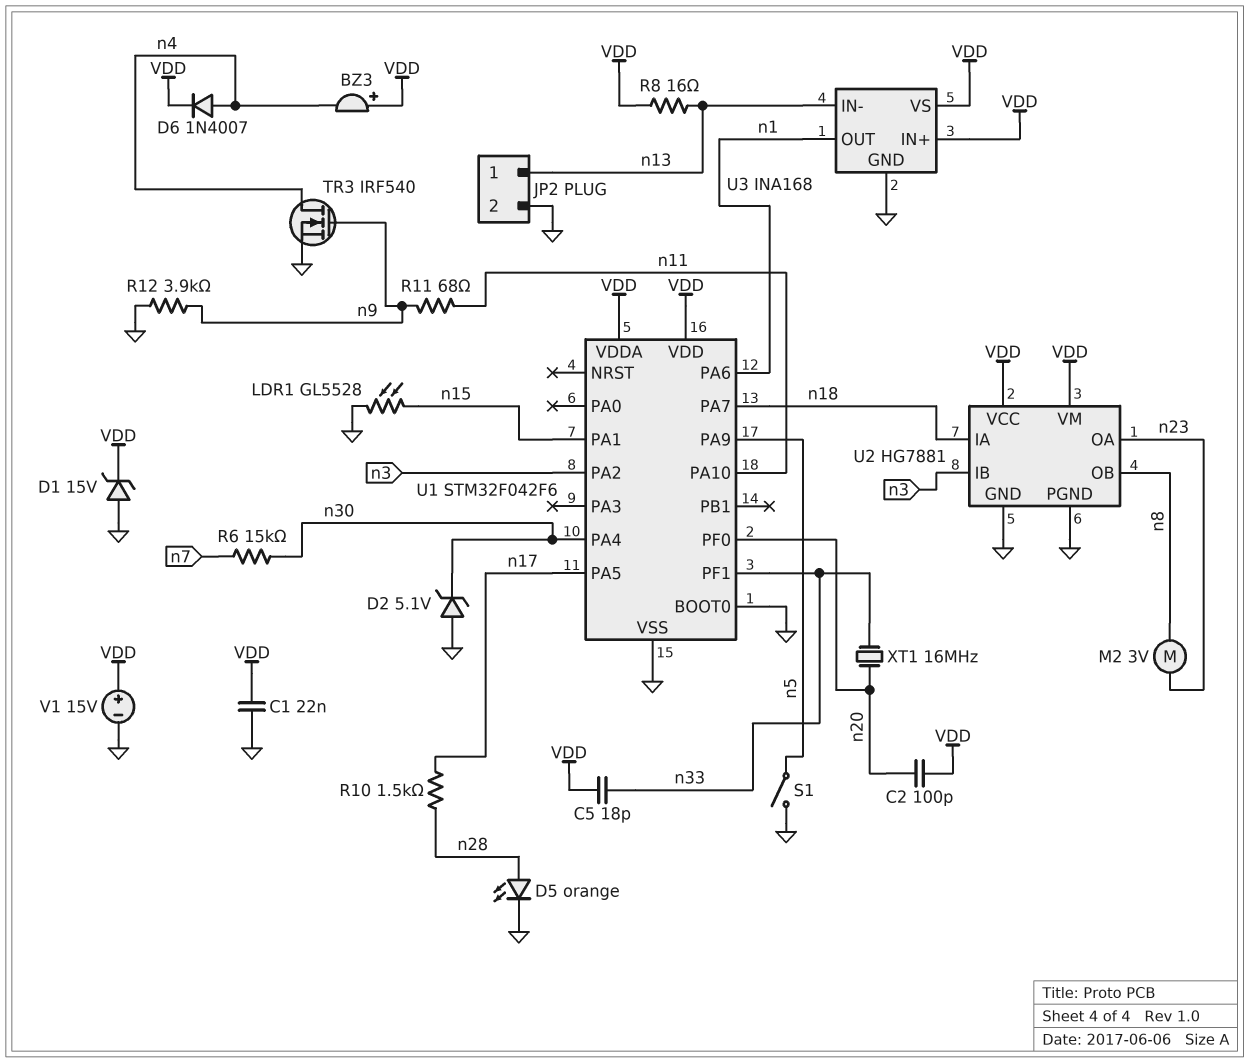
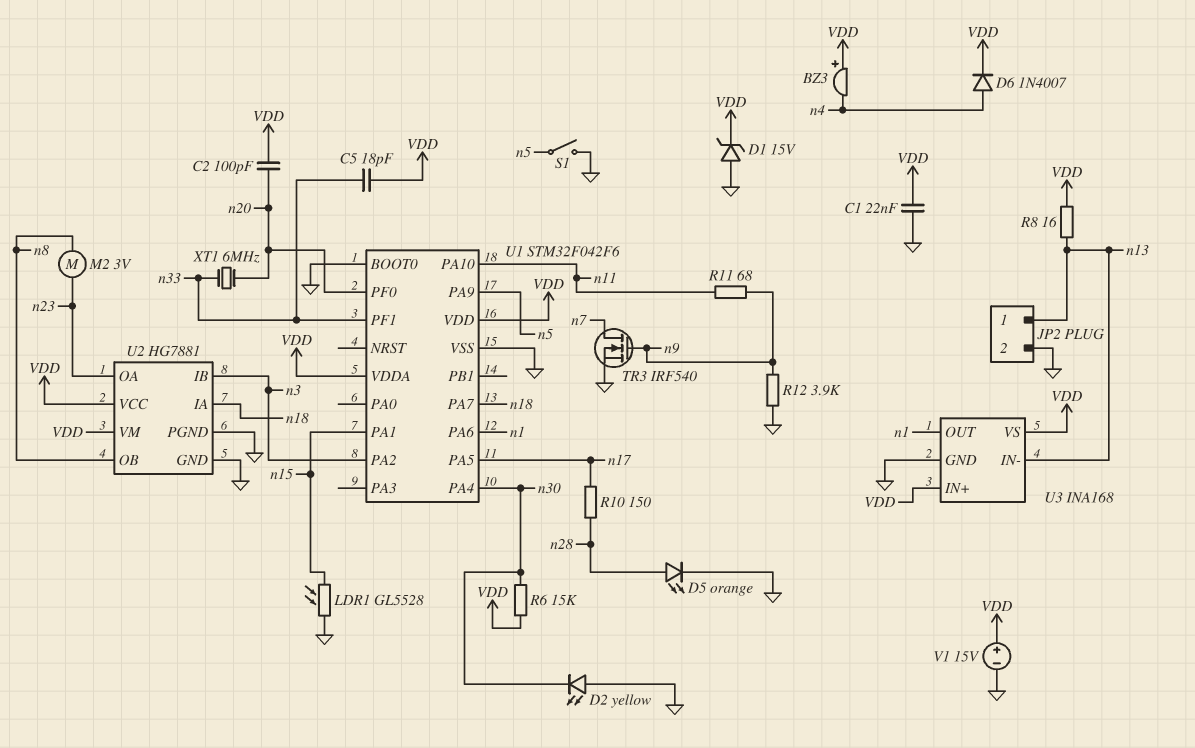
D2: zener 5.1V (A GND, K n30) -> LED yellow (A GND, K n30)
R6: 15k (n7, n30) -> 15k (VDD, n30)
R10: 1.5k (n17, n28) -> 150 (n17, n28)
TR3: NMOS IRF540 (G n9, D n4, S GND) -> NMOS IRF540 (G n9, D n7, S GND)
XT1: 16MHz (n20, n33) -> 6MHz (n20, n33)

